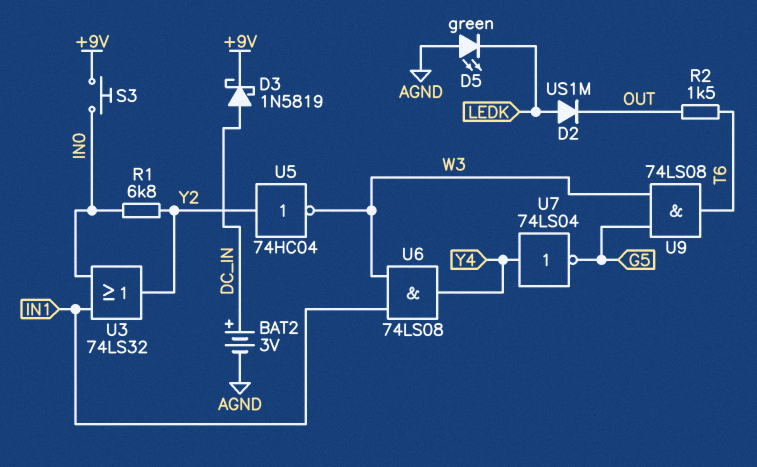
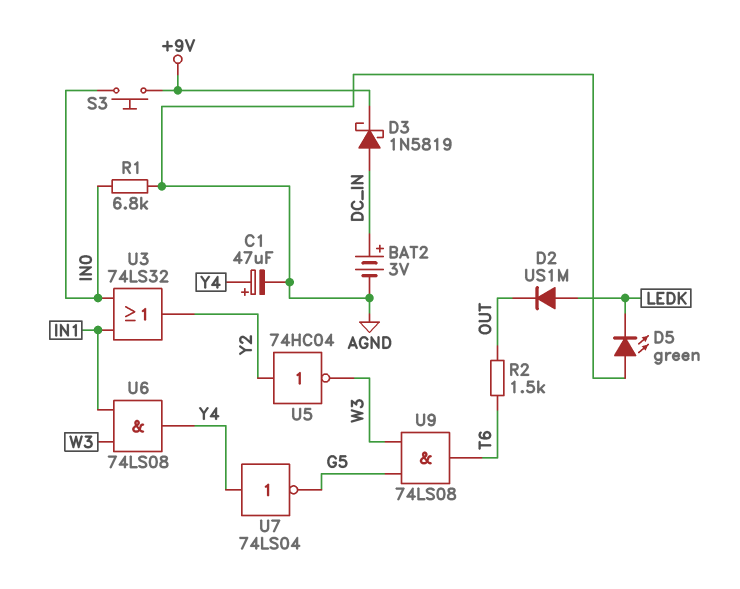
C1: none -> 47uF (plus Y4, minus AGND)
R1: 6.8k (IN0, Y2) -> 6.8k (AGND, IN0)

